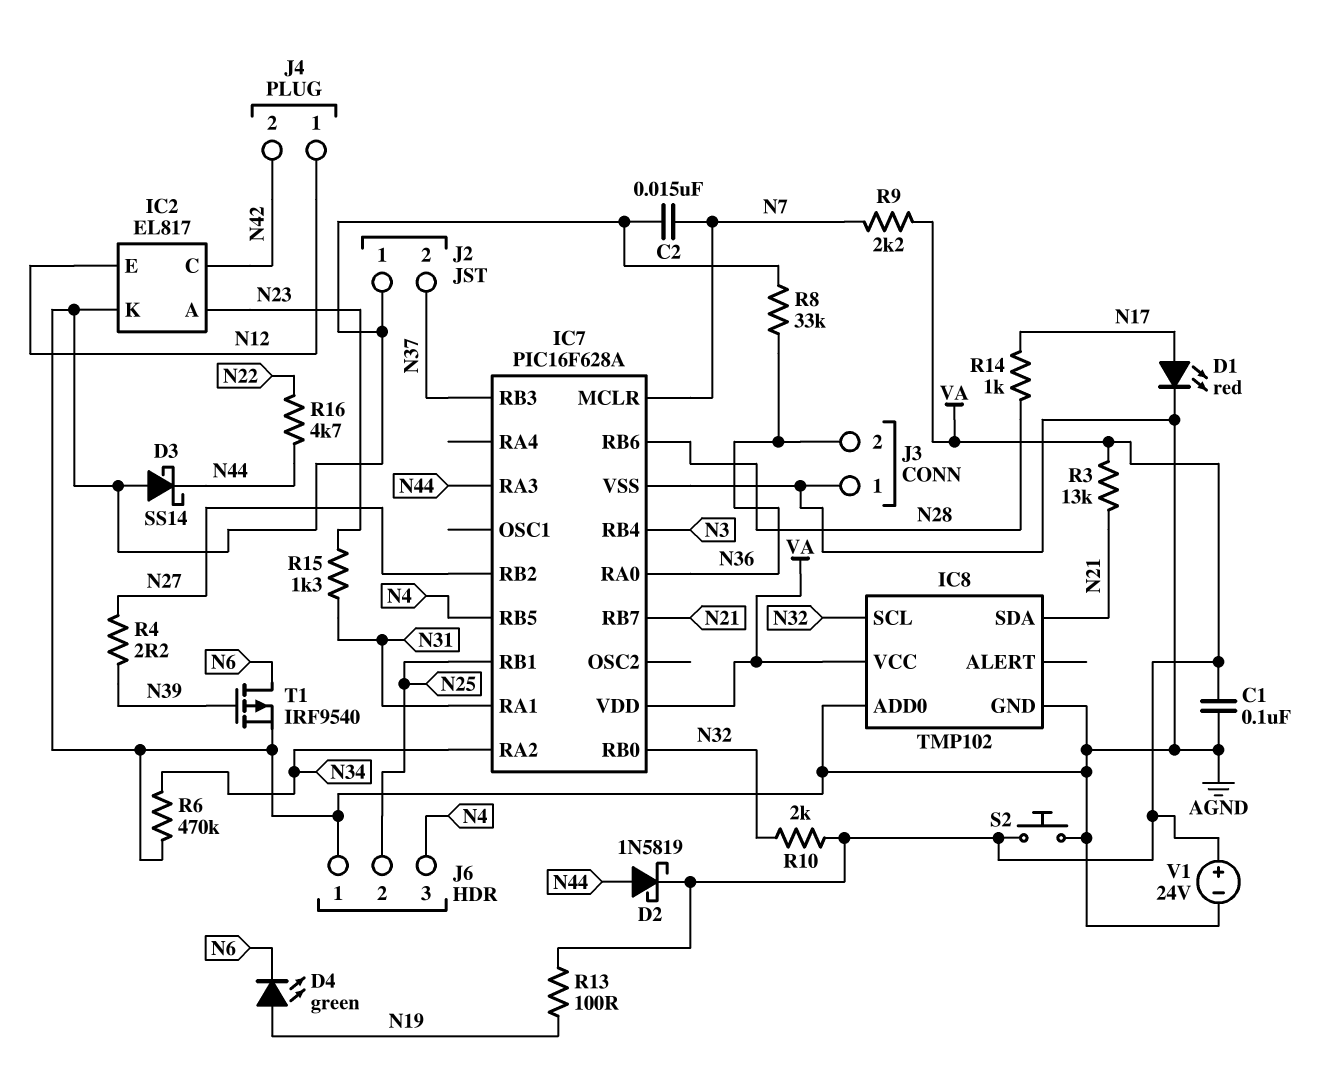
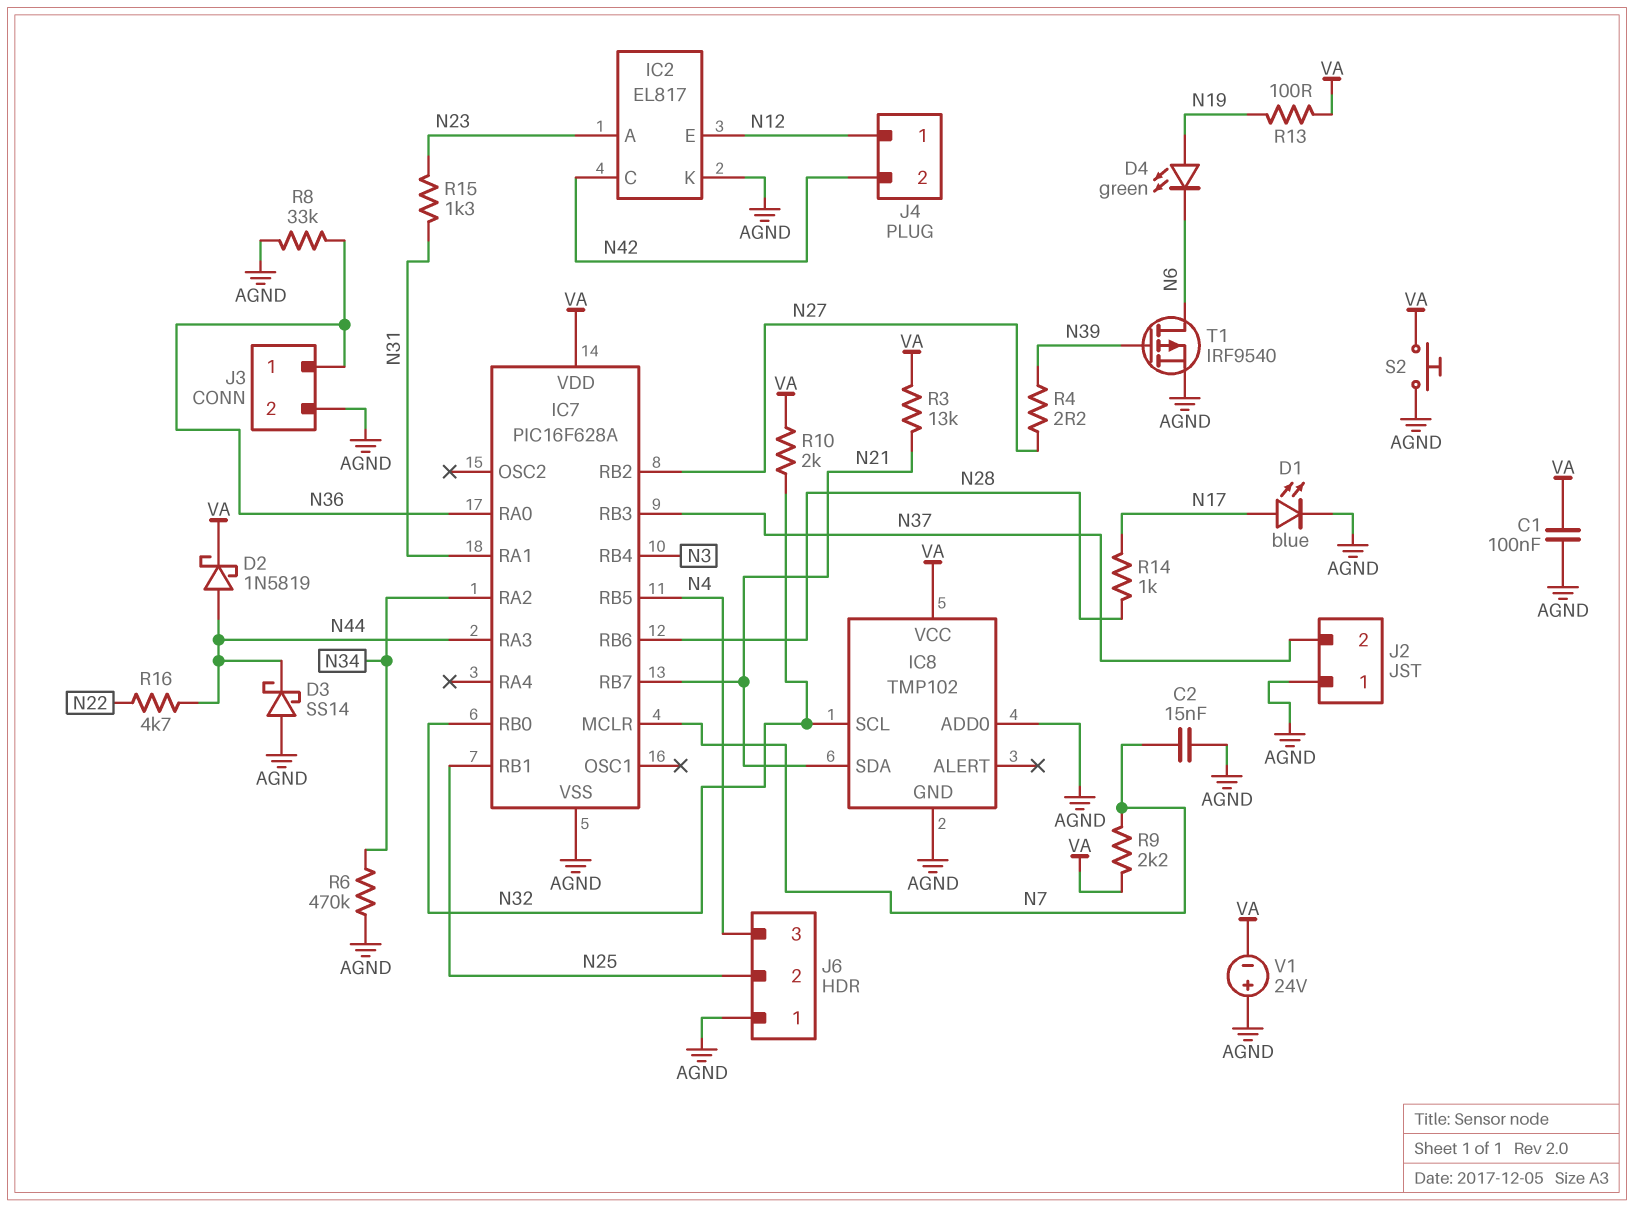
D1: LED red (A N17, K AGND) -> LED blue (A N17, K AGND)
J3 pin 1: AGND -> N36
J3 pin 2: N36 -> AGND
V1: 24V (plus VA, minus AGND) -> 24V (plus AGND, minus VA)

